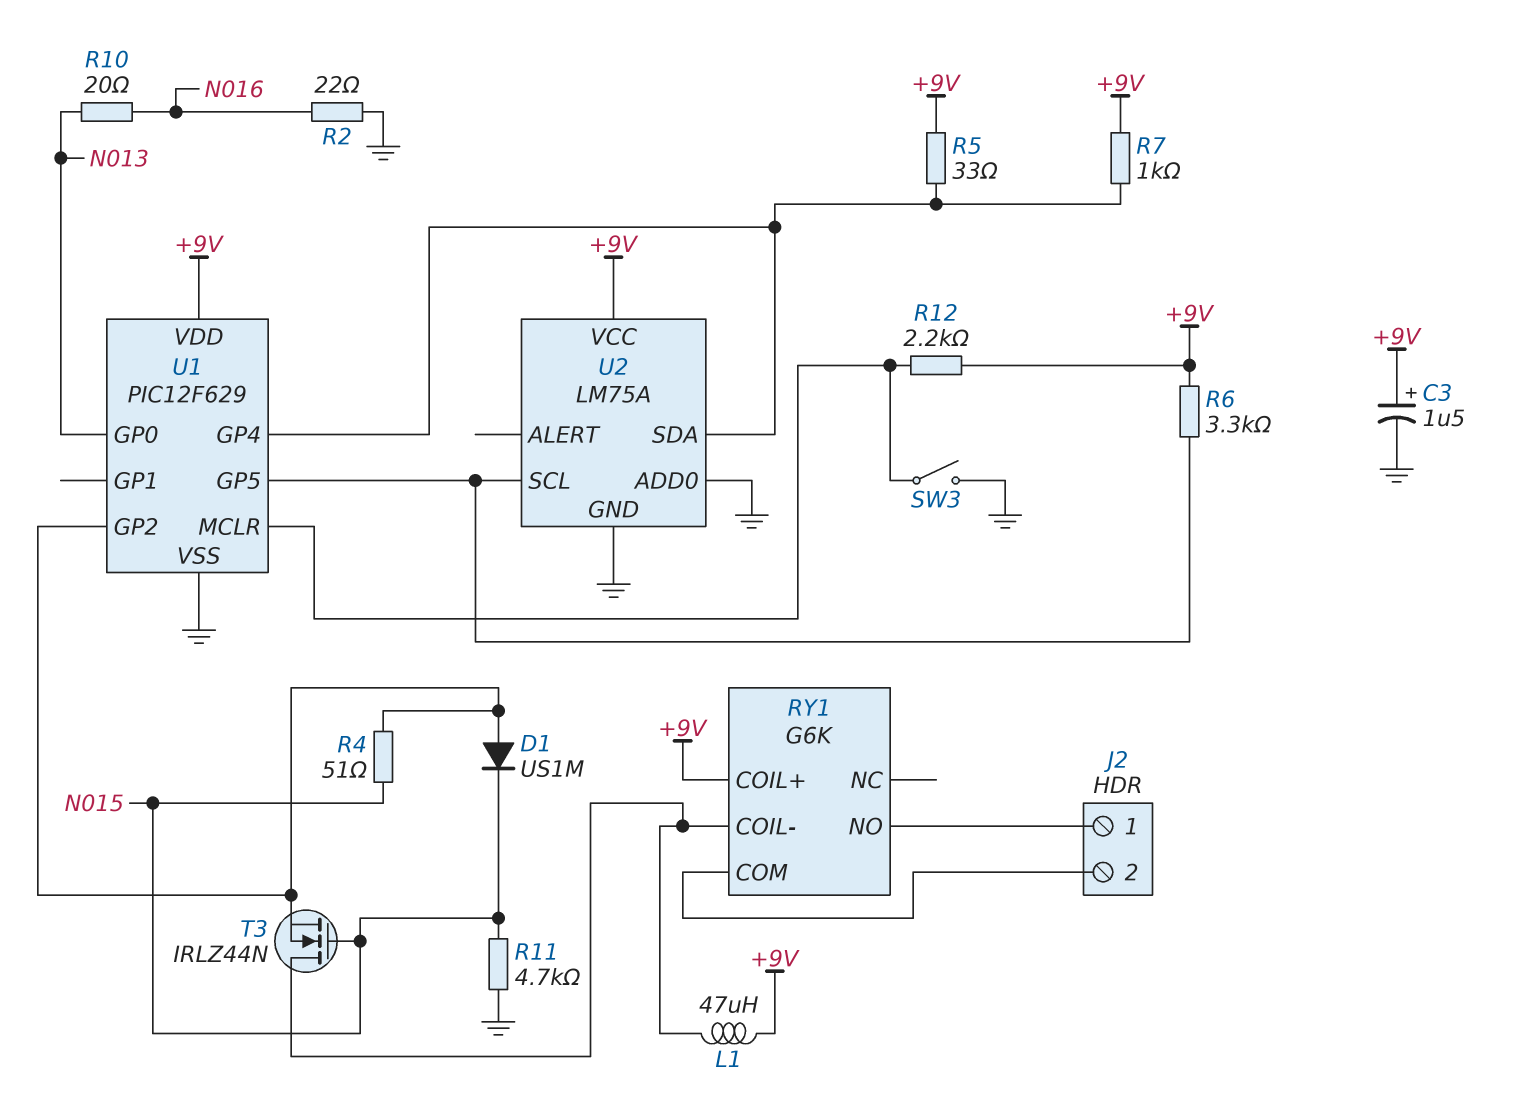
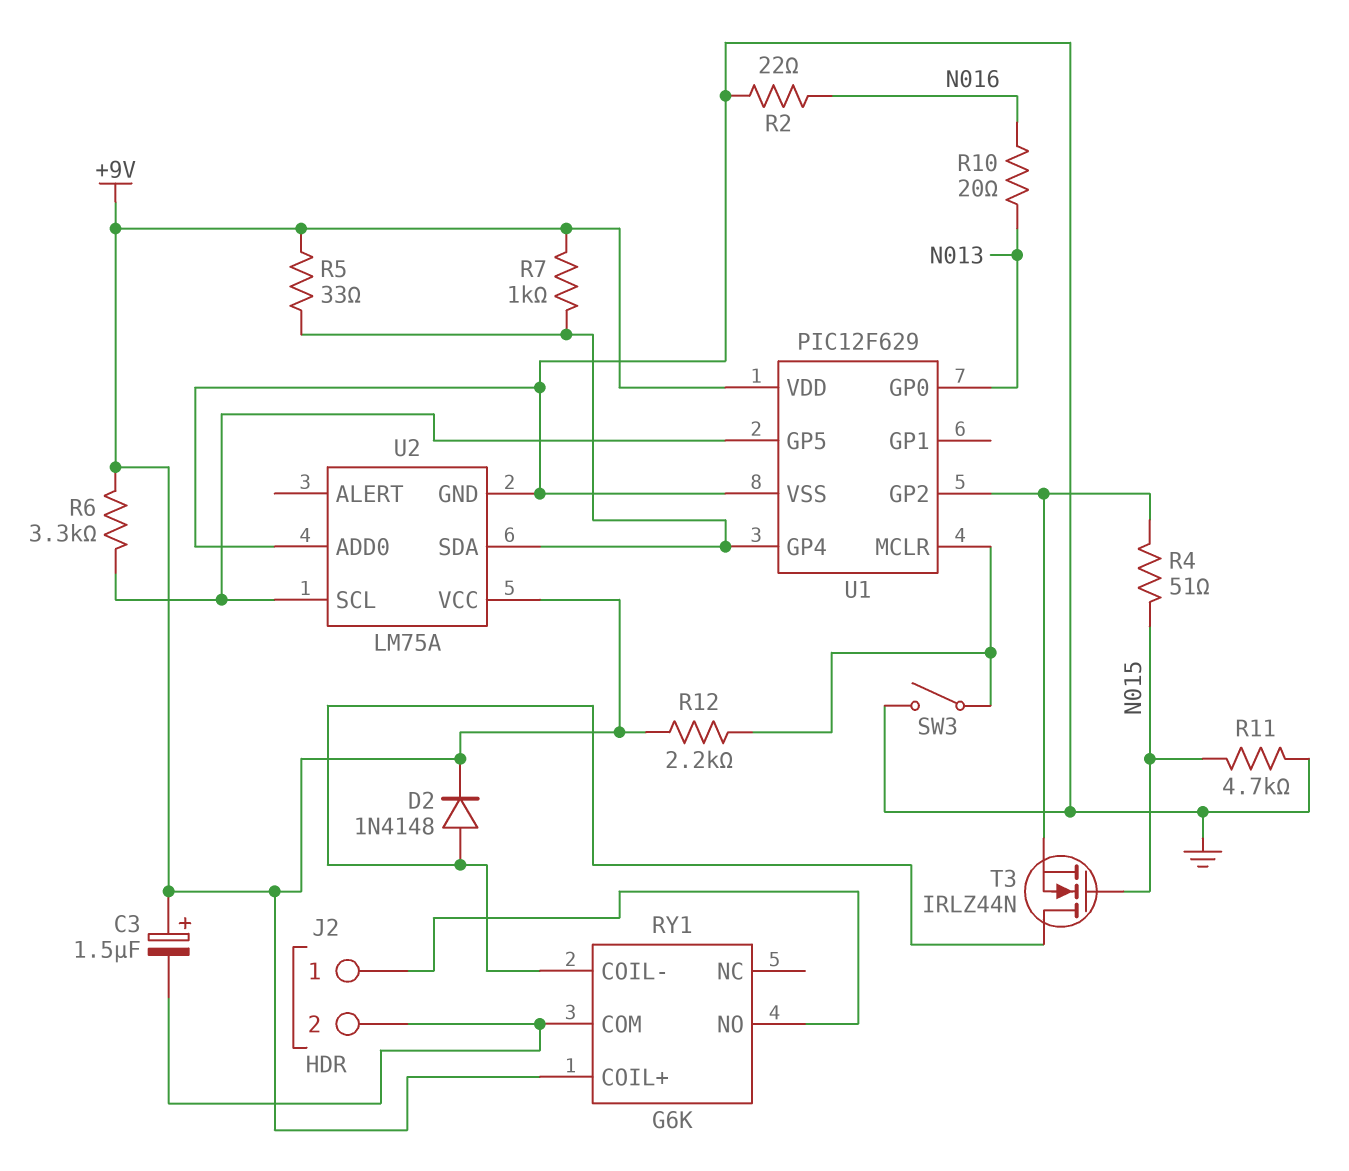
C3: 1.5uF (plus +9V, minus GND) -> 1.5uF (plus +9V, minus J2/2)
D1: diode US1M (A U1/GP2, K N015) -> none
D2: none -> diode 1N4148 (A RY1/COIL-, K +9V)
L1: 47uH (+9V, RY1/COIL-) -> none

